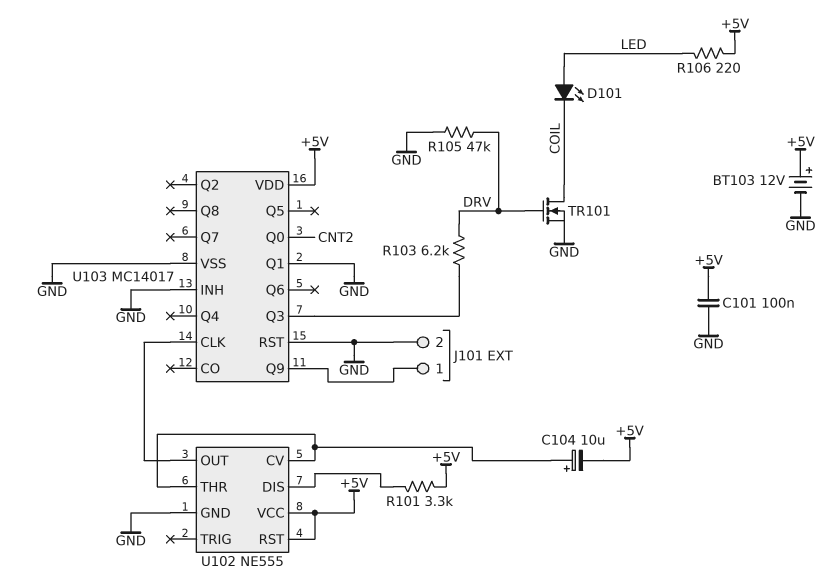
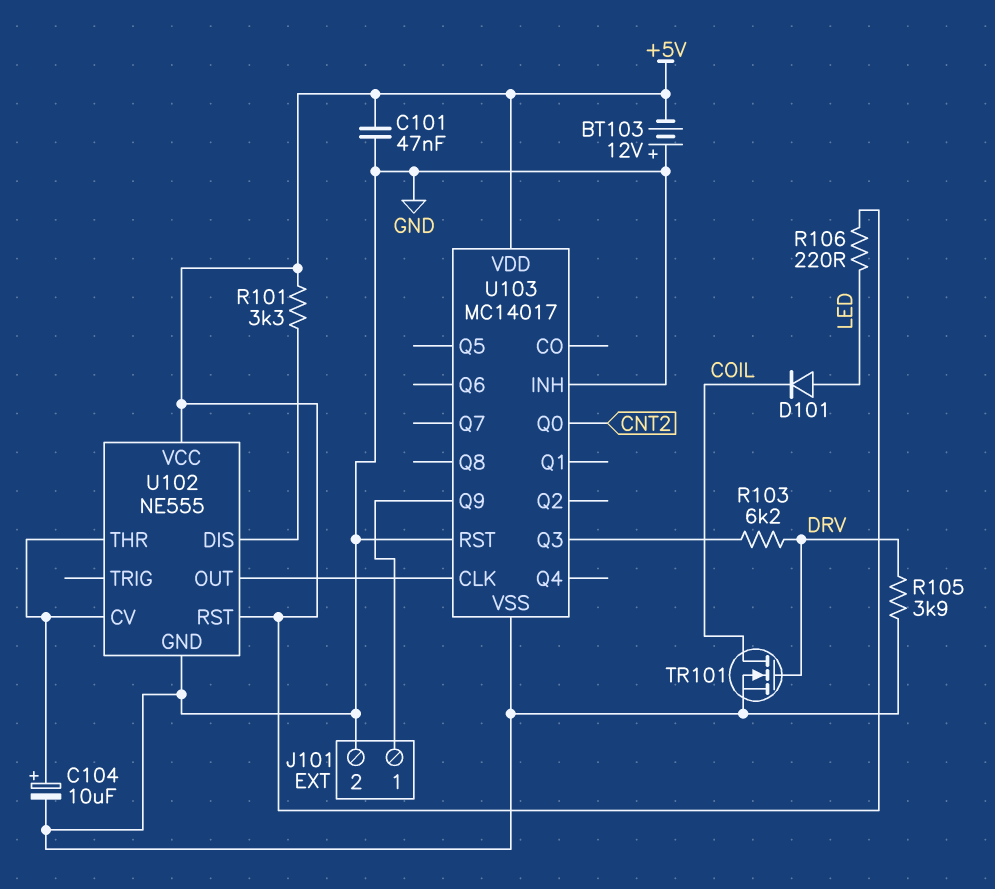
BT103: 12V (plus +5V, minus GND) -> 12V (plus GND, minus +5V)
C101: 100nF (+5V, GND) -> 47nF (+5V, GND)
C104: 10uF (plus U102/CV, minus +5V) -> 10uF (plus U102/CV, minus GND)
D101: LED (A LED, K COIL) -> diode (A LED, K COIL)
R105: 47k (DRV, GND) -> 3.9k (DRV, GND)
U103 pin Q1: GND -> none

